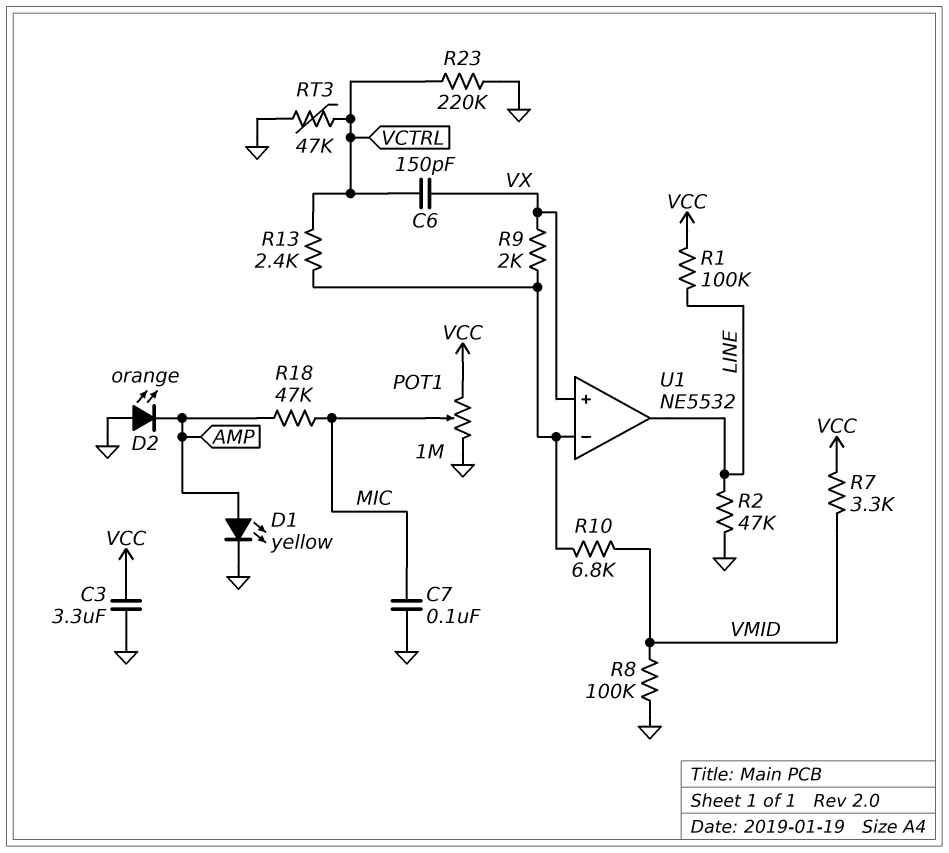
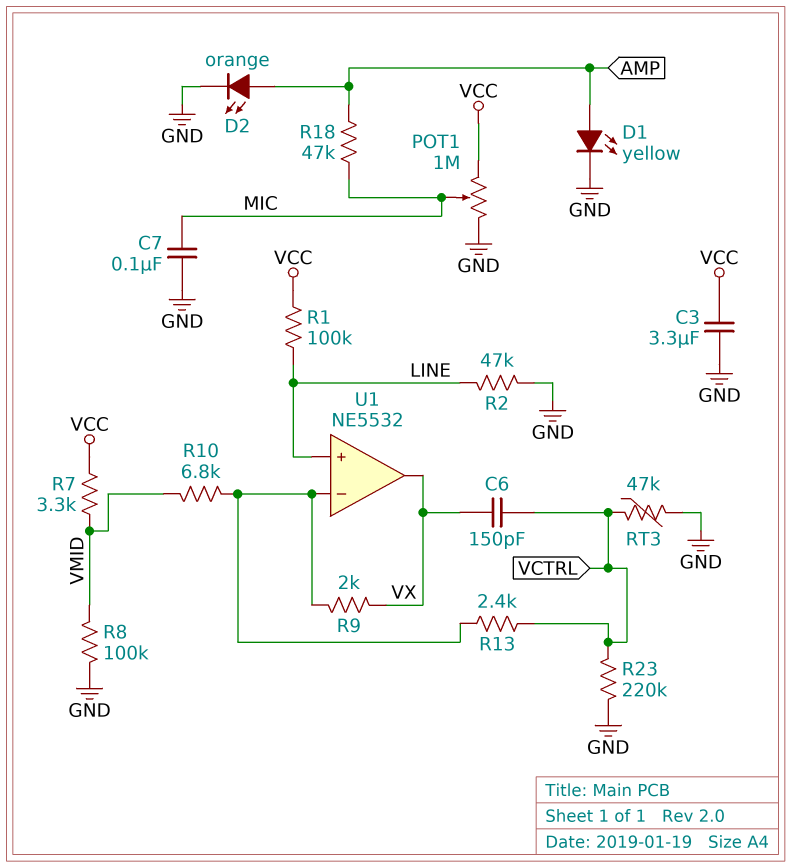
D2: LED orange (A GND, K AMP) -> LED orange (A AMP, K GND)
U1 pin in+: VX -> LINE
U1 pin out: LINE -> VX

